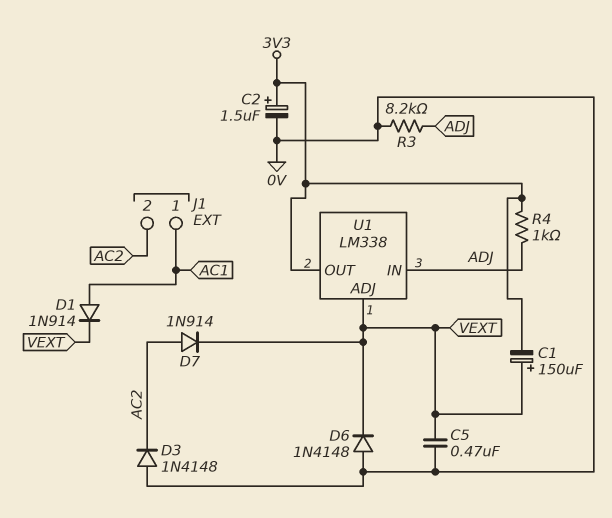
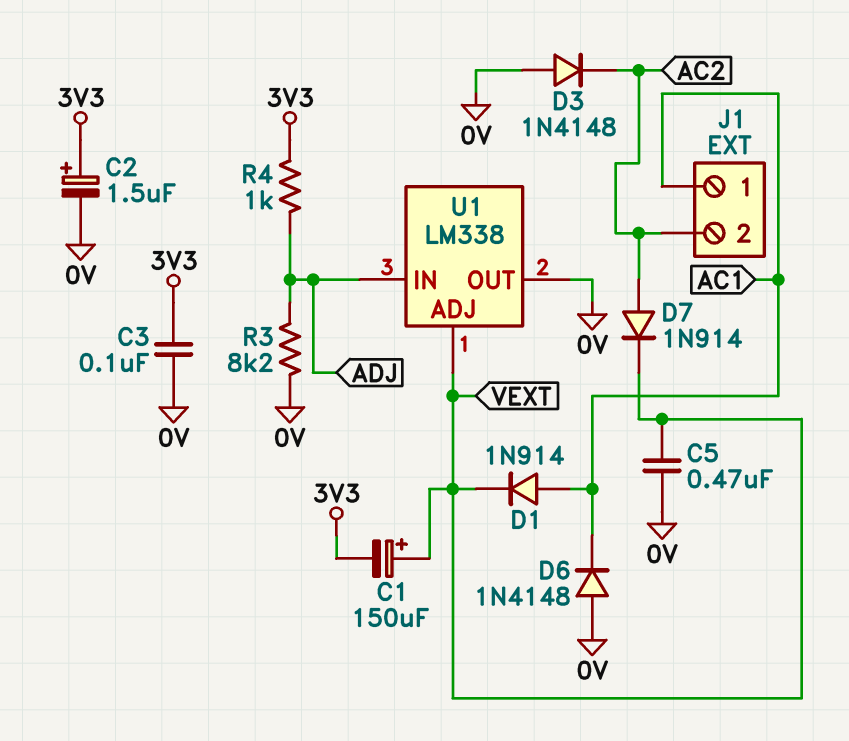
C3: none -> 100nF (0V, 3V3)
D6: diode 1N4148 (A 0V, K VEXT) -> diode 1N4148 (A 0V, K AC1)
U1 pin OUT: 3V3 -> 0V

